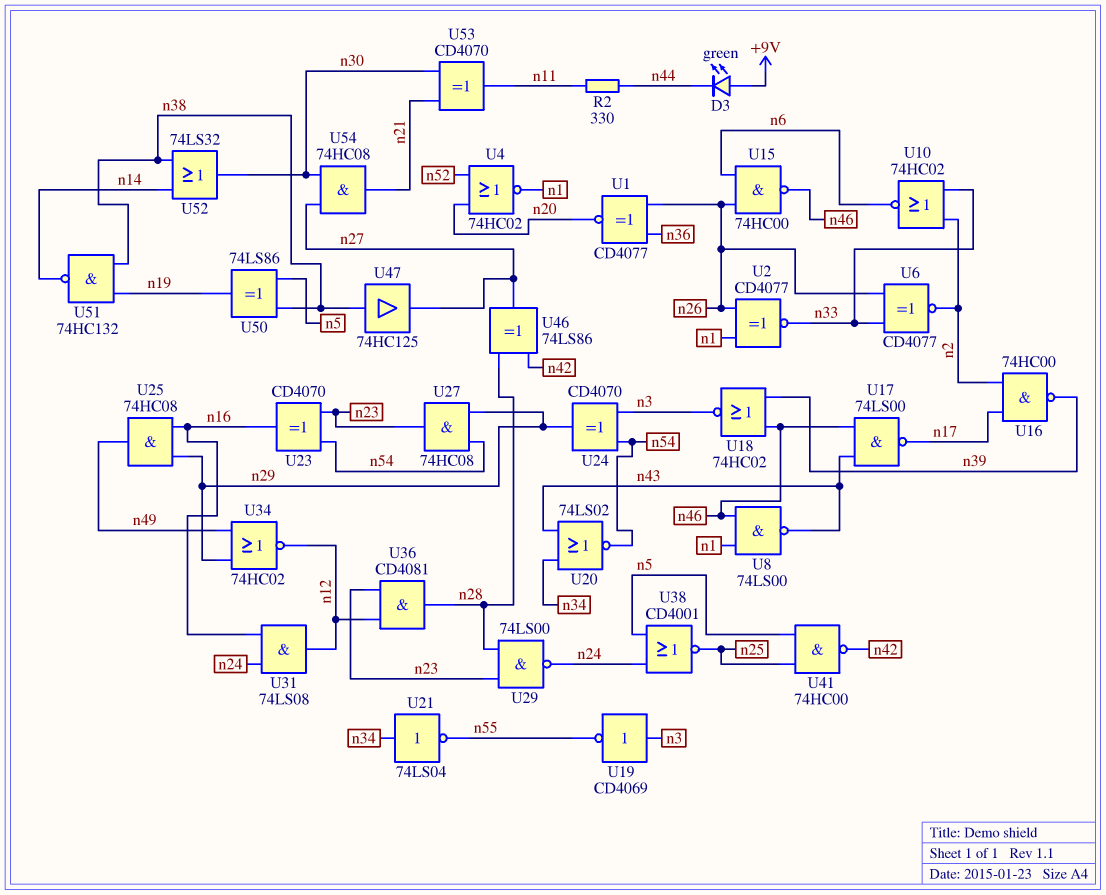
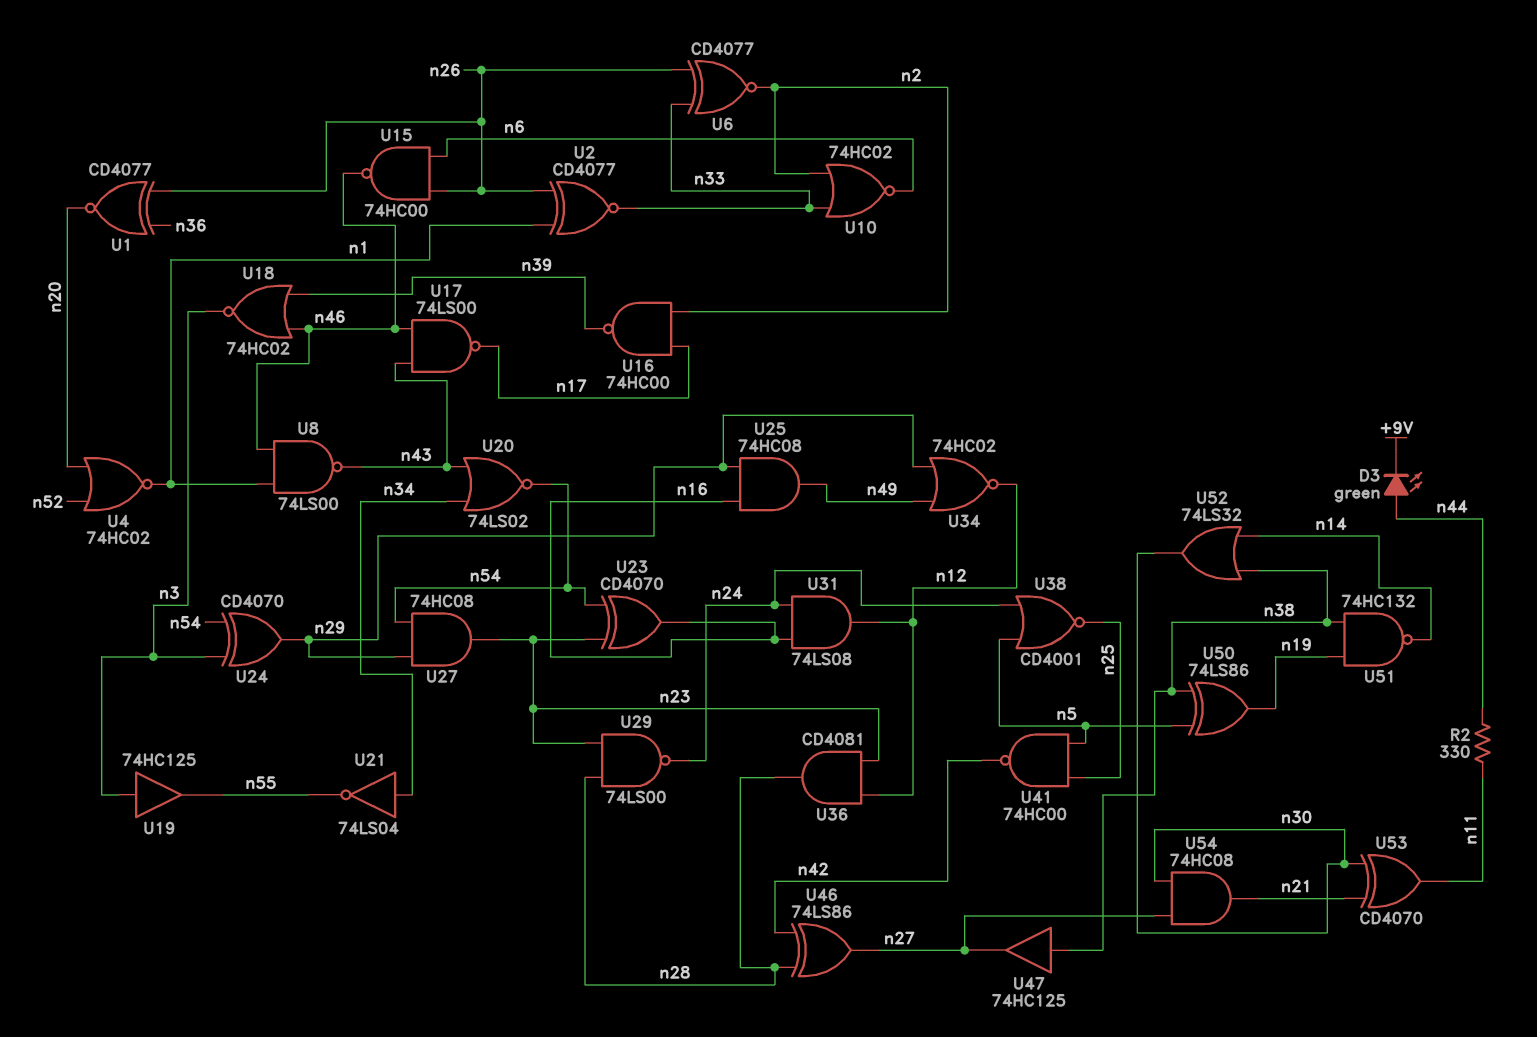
D3: LED green (A +9V, K n44) -> LED green (A n44, K +9V)
U19: NOT CD4069 (in n3, out n55) -> buffer 74HC125 (in n3, out n55)

